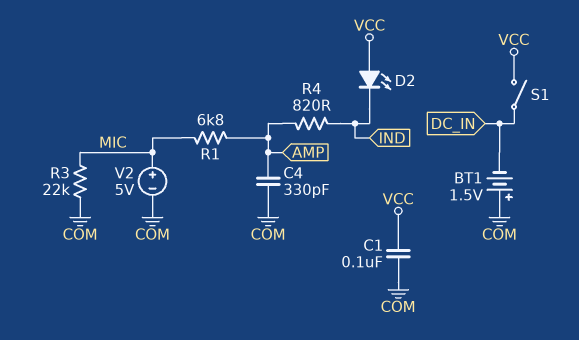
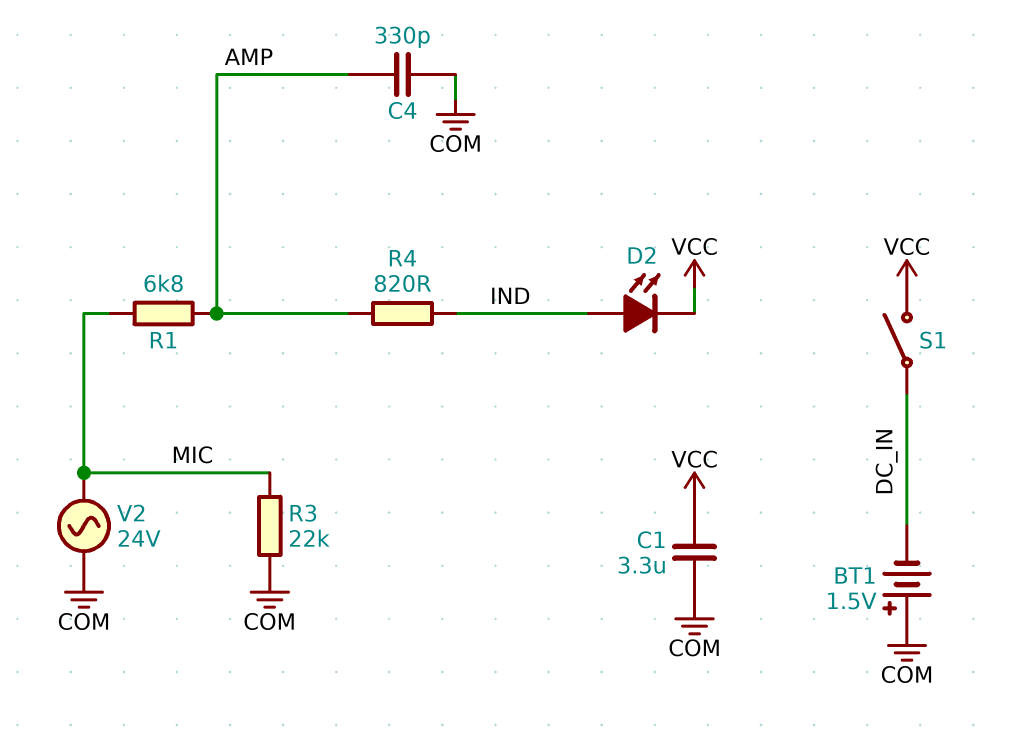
C1: 100nF (COM, VCC) -> 3.3uF (COM, VCC)
D2: LED (A VCC, K IND) -> LED (A IND, K VCC)
V2: 5V (plus MIC, minus COM) -> AC 24V (COM, MIC)

